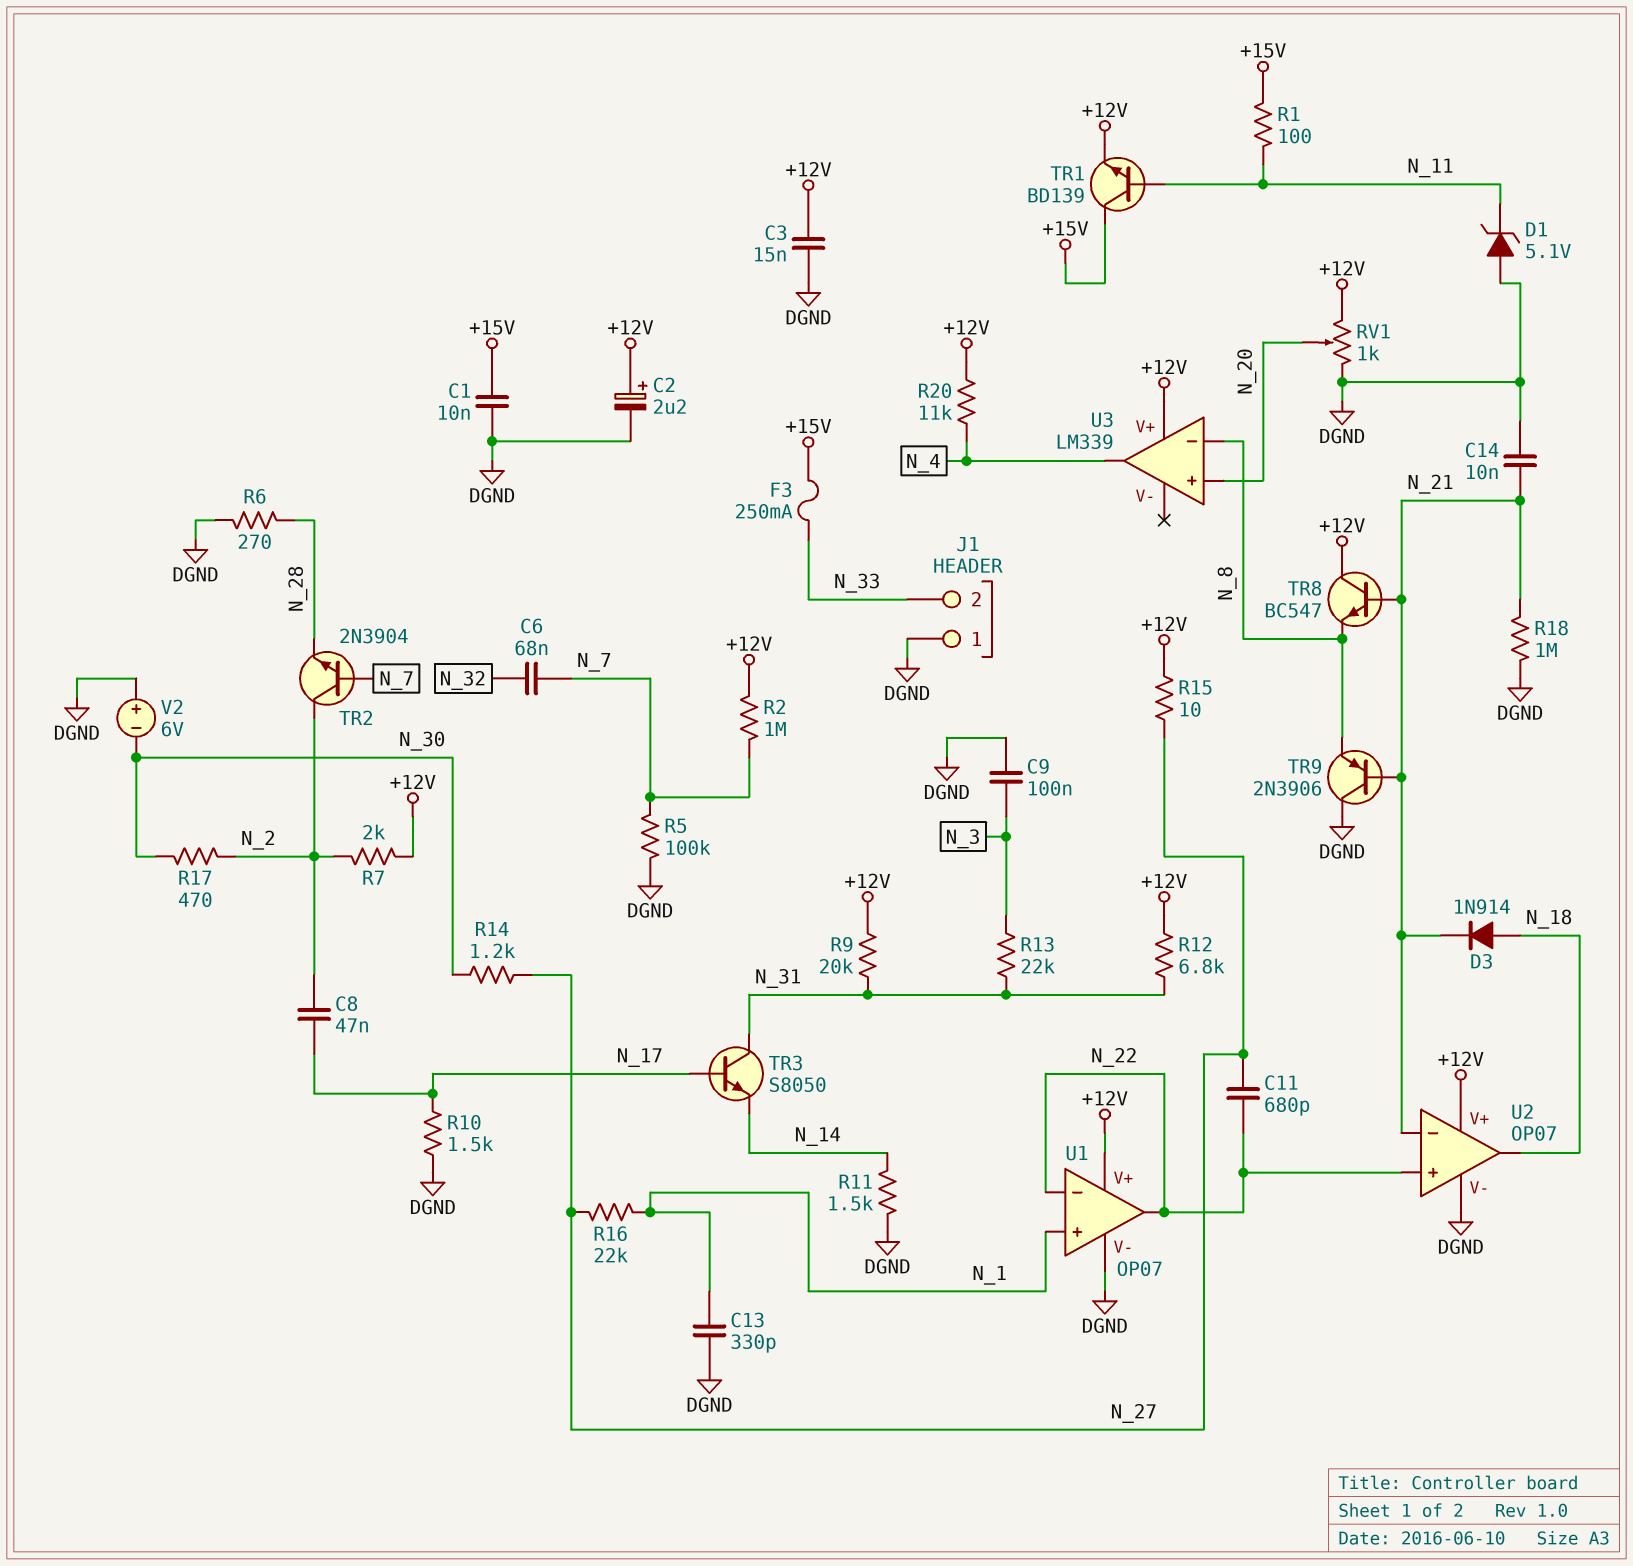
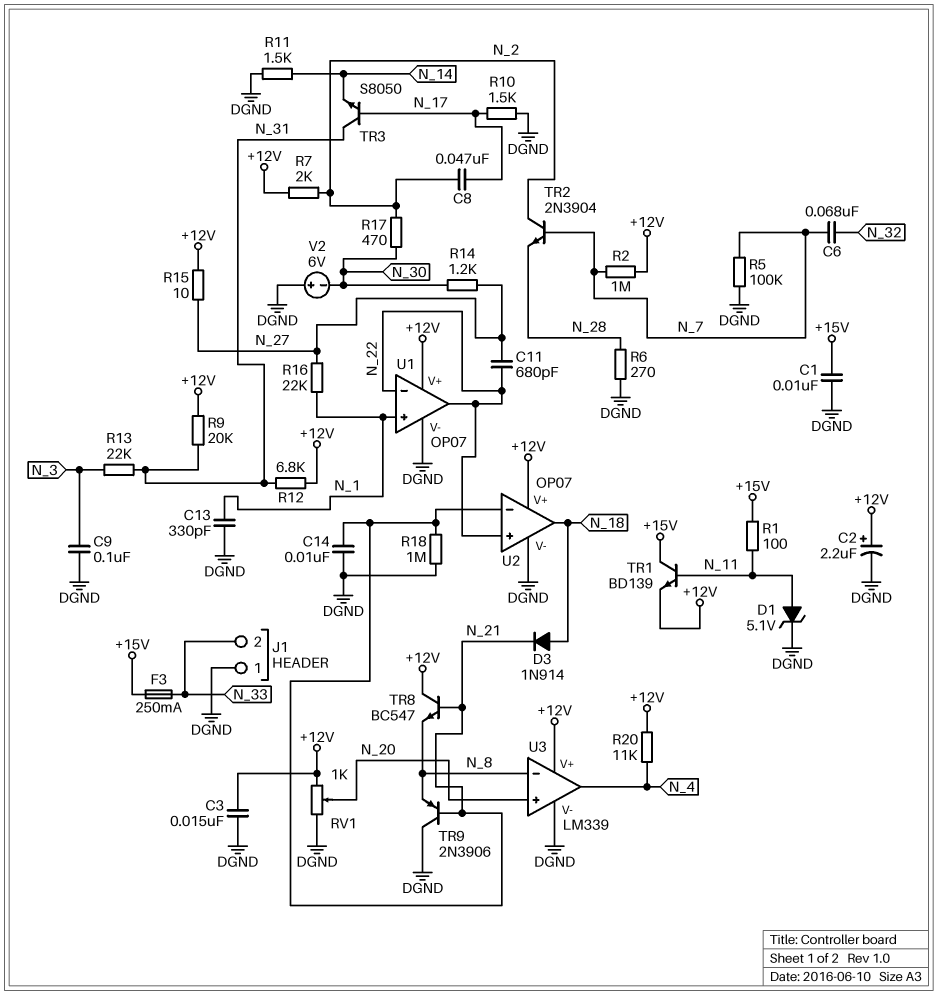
D1: zener 5.1V (A DGND, K N_11) -> zener 5.1V (A N_11, K DGND)
U3 pin V-: none -> DGND

